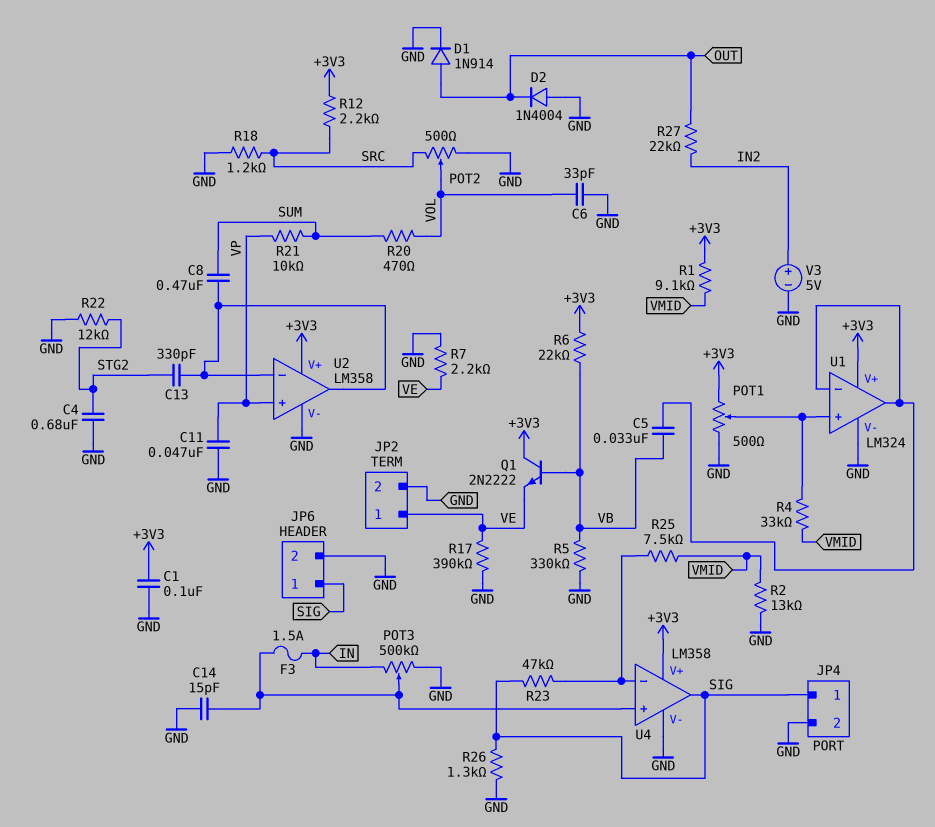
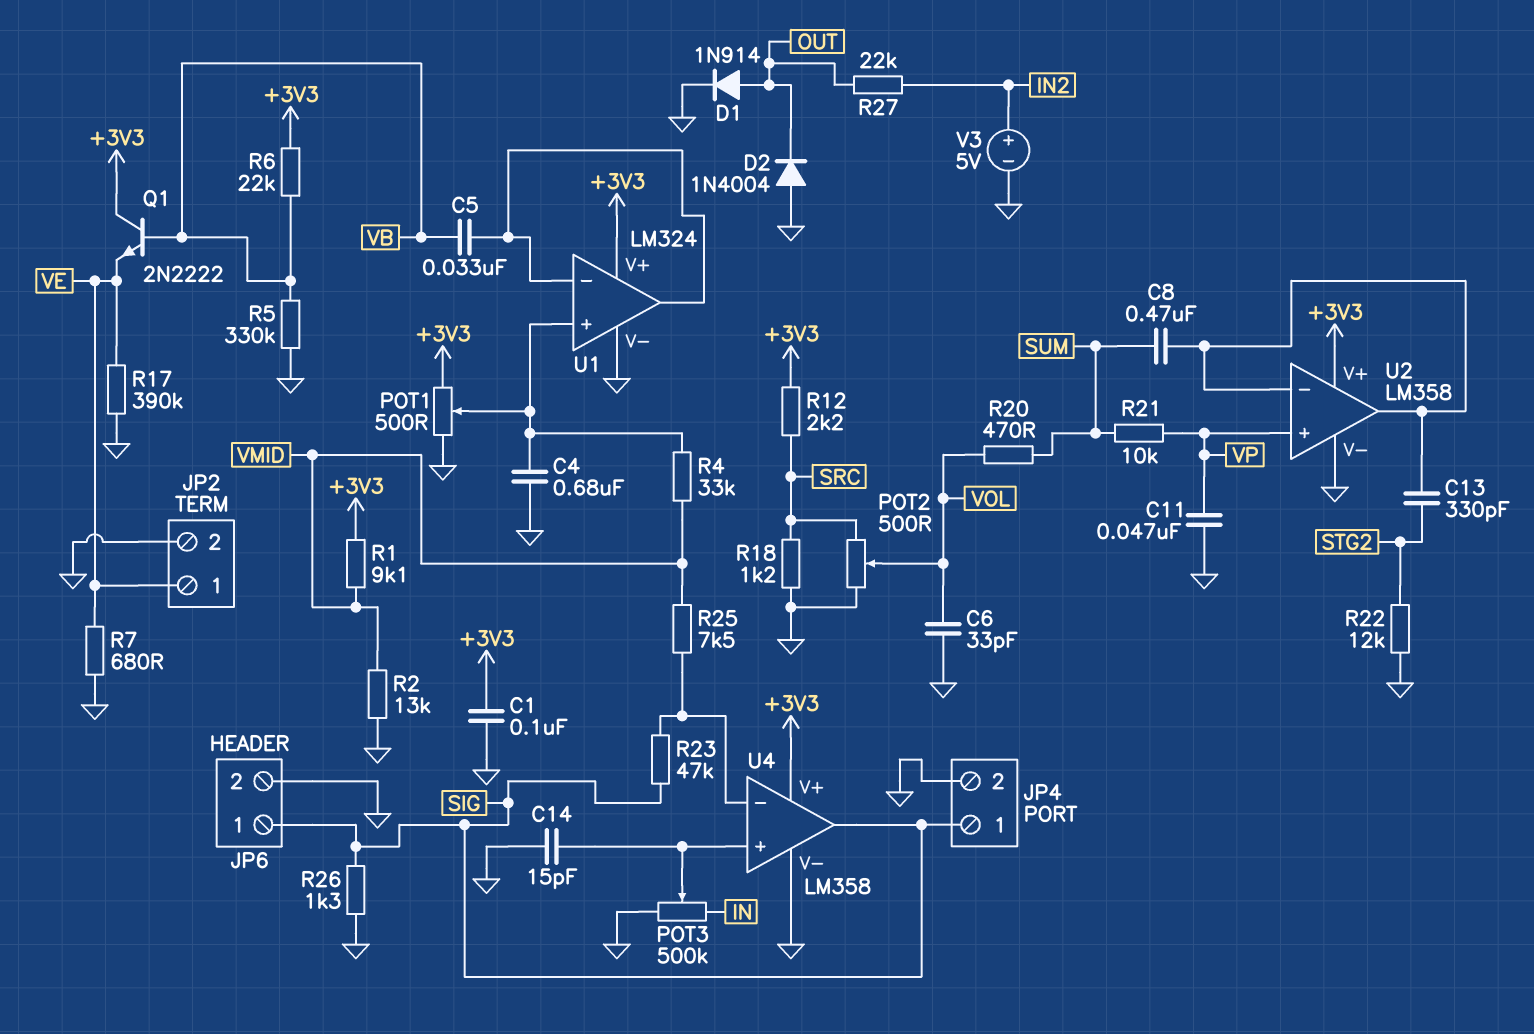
C4: 680nF (GND, STG2) -> 680nF (GND, U1/in+)
F3: 1.5A (IN, U4/in+) -> none
R7: 2.2k (GND, VE) -> 680 (GND, VE)

